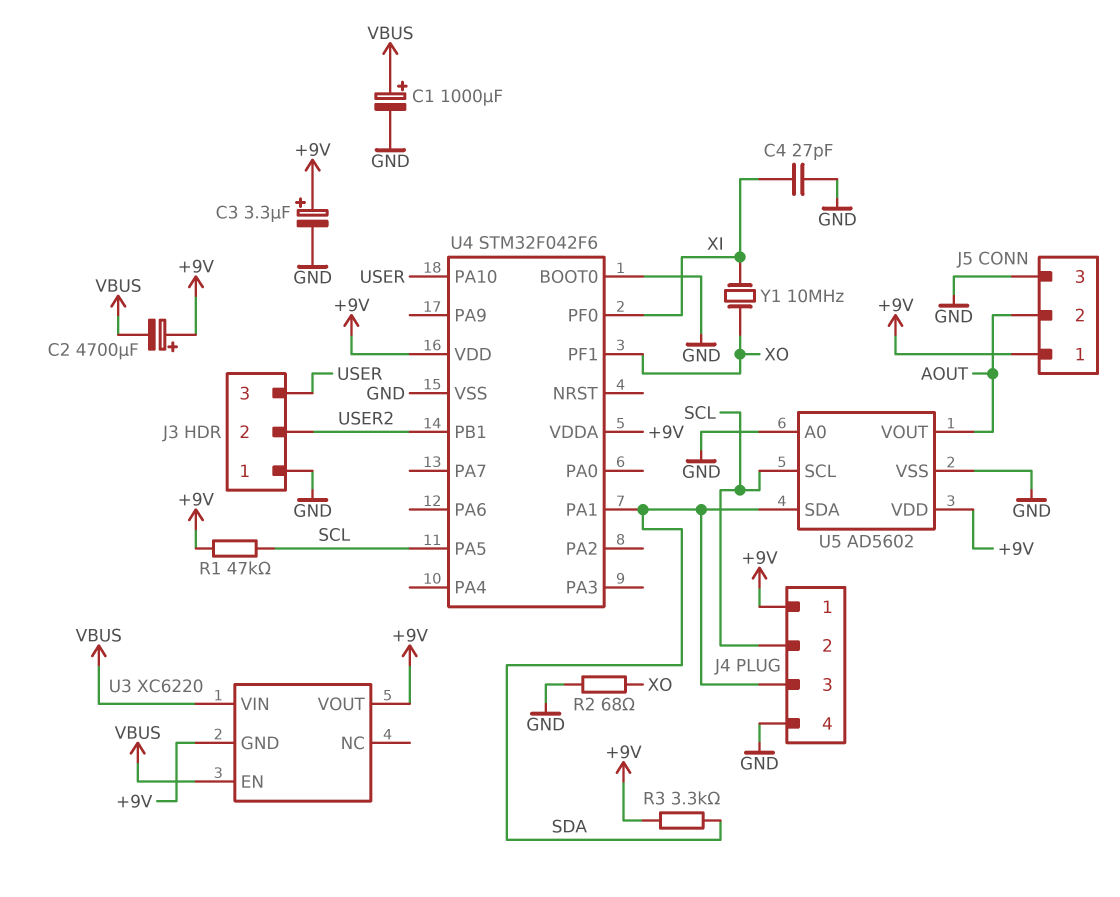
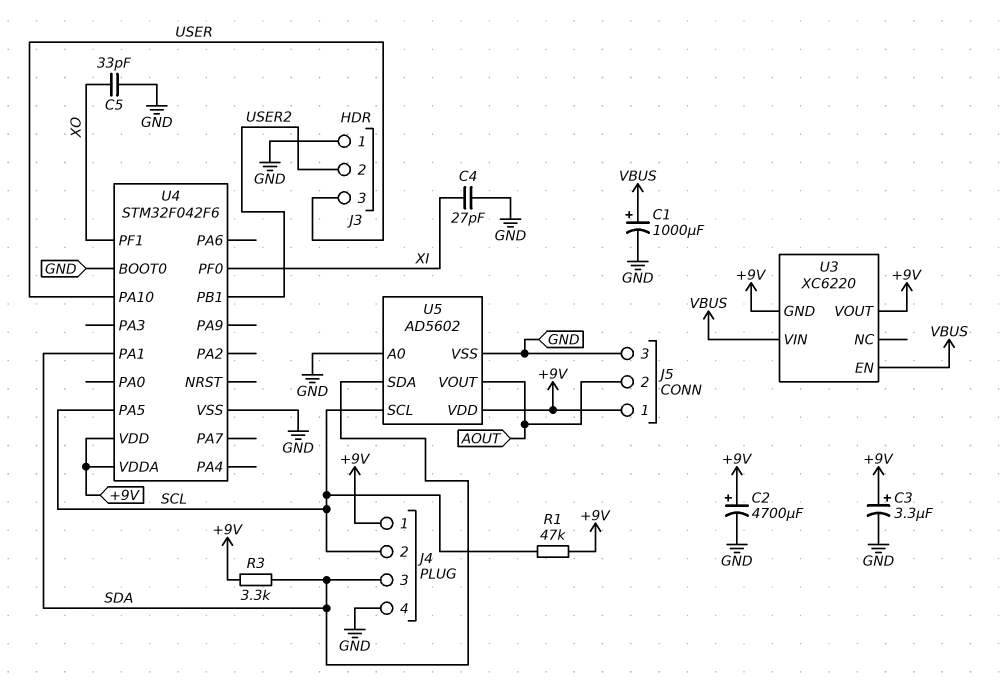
C2: 4700uF (plus +9V, minus VBUS) -> 4700uF (plus +9V, minus GND)
C5: none -> 33pF (GND, XO)
R2: 68 (GND, XO) -> none
Y1: 10MHz (XI, XO) -> none

